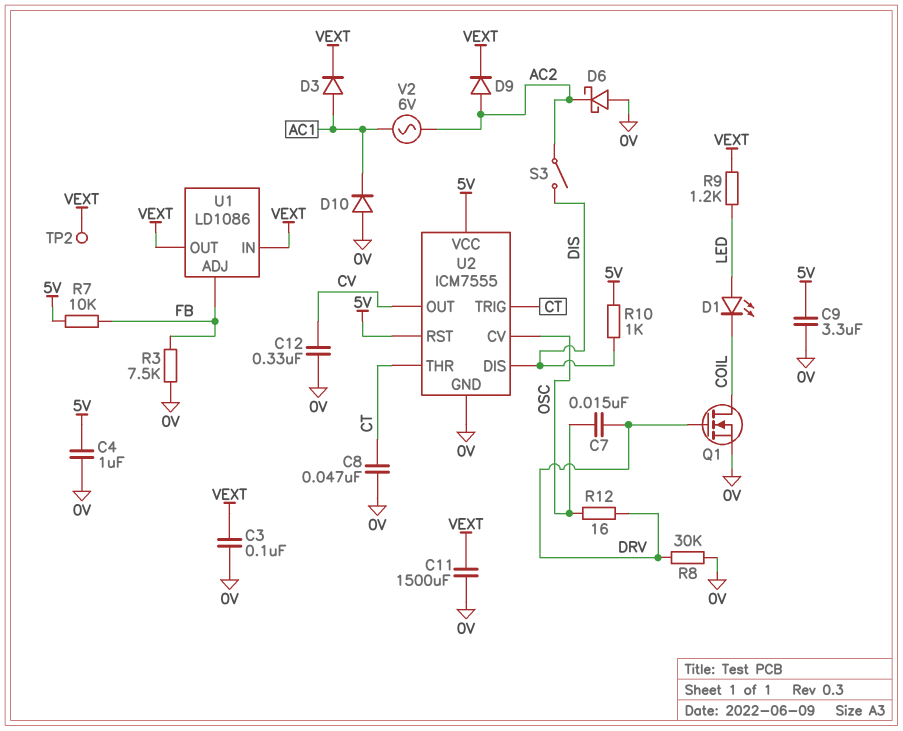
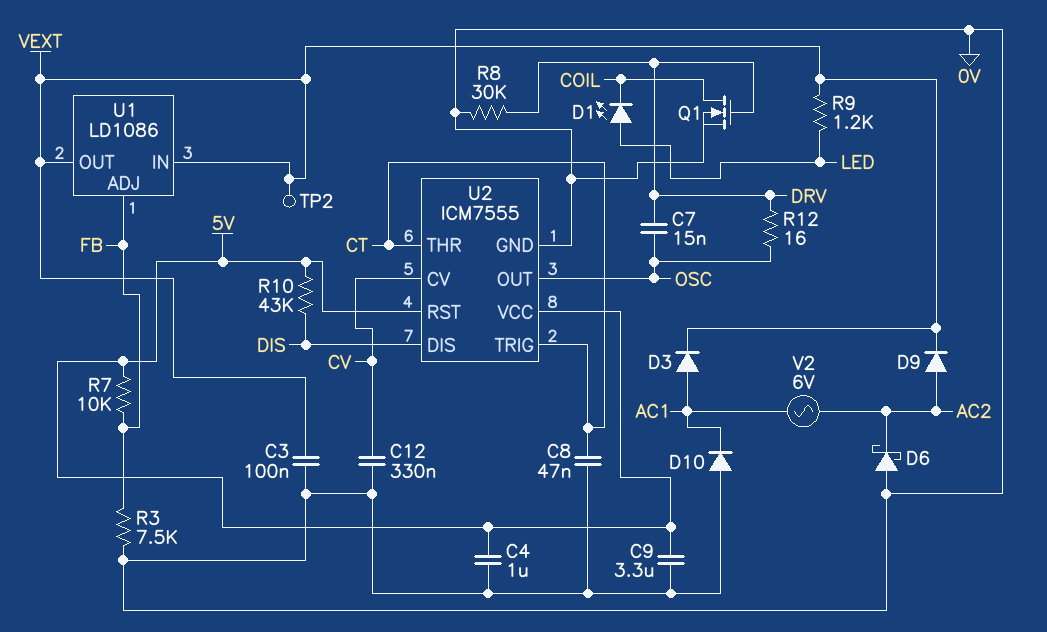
C11: 1500uF (0V, VEXT) -> none
R10: 1k (5V, DIS) -> 43k (5V, DIS)
S3: switch (AC2, DIS) -> none
U2 pin CV: OSC -> CV
U2 pin OUT: CV -> OSC

